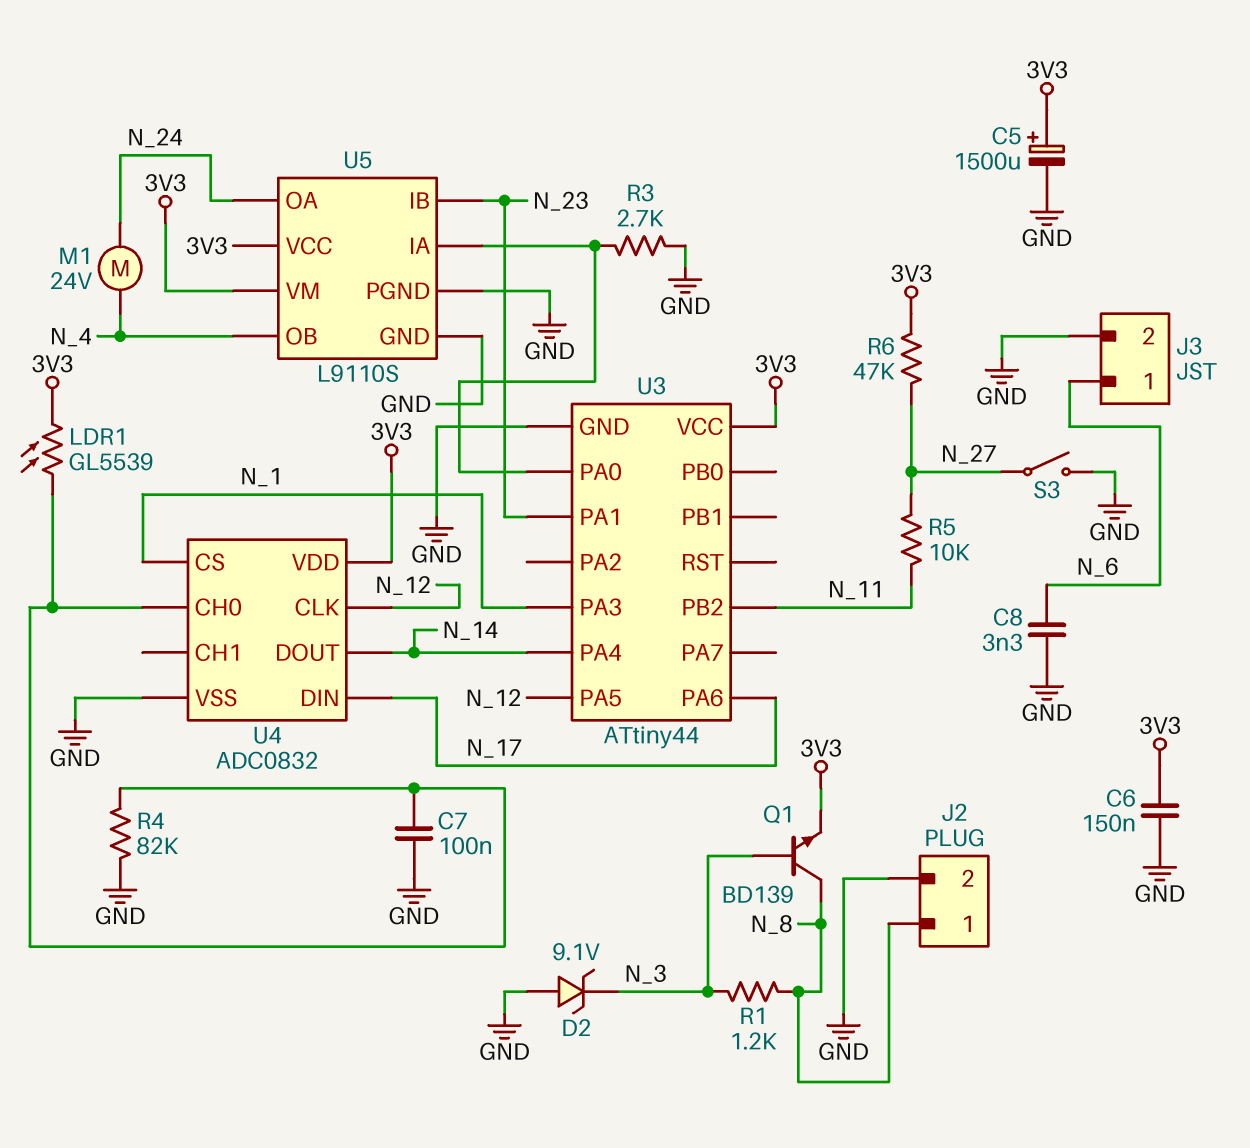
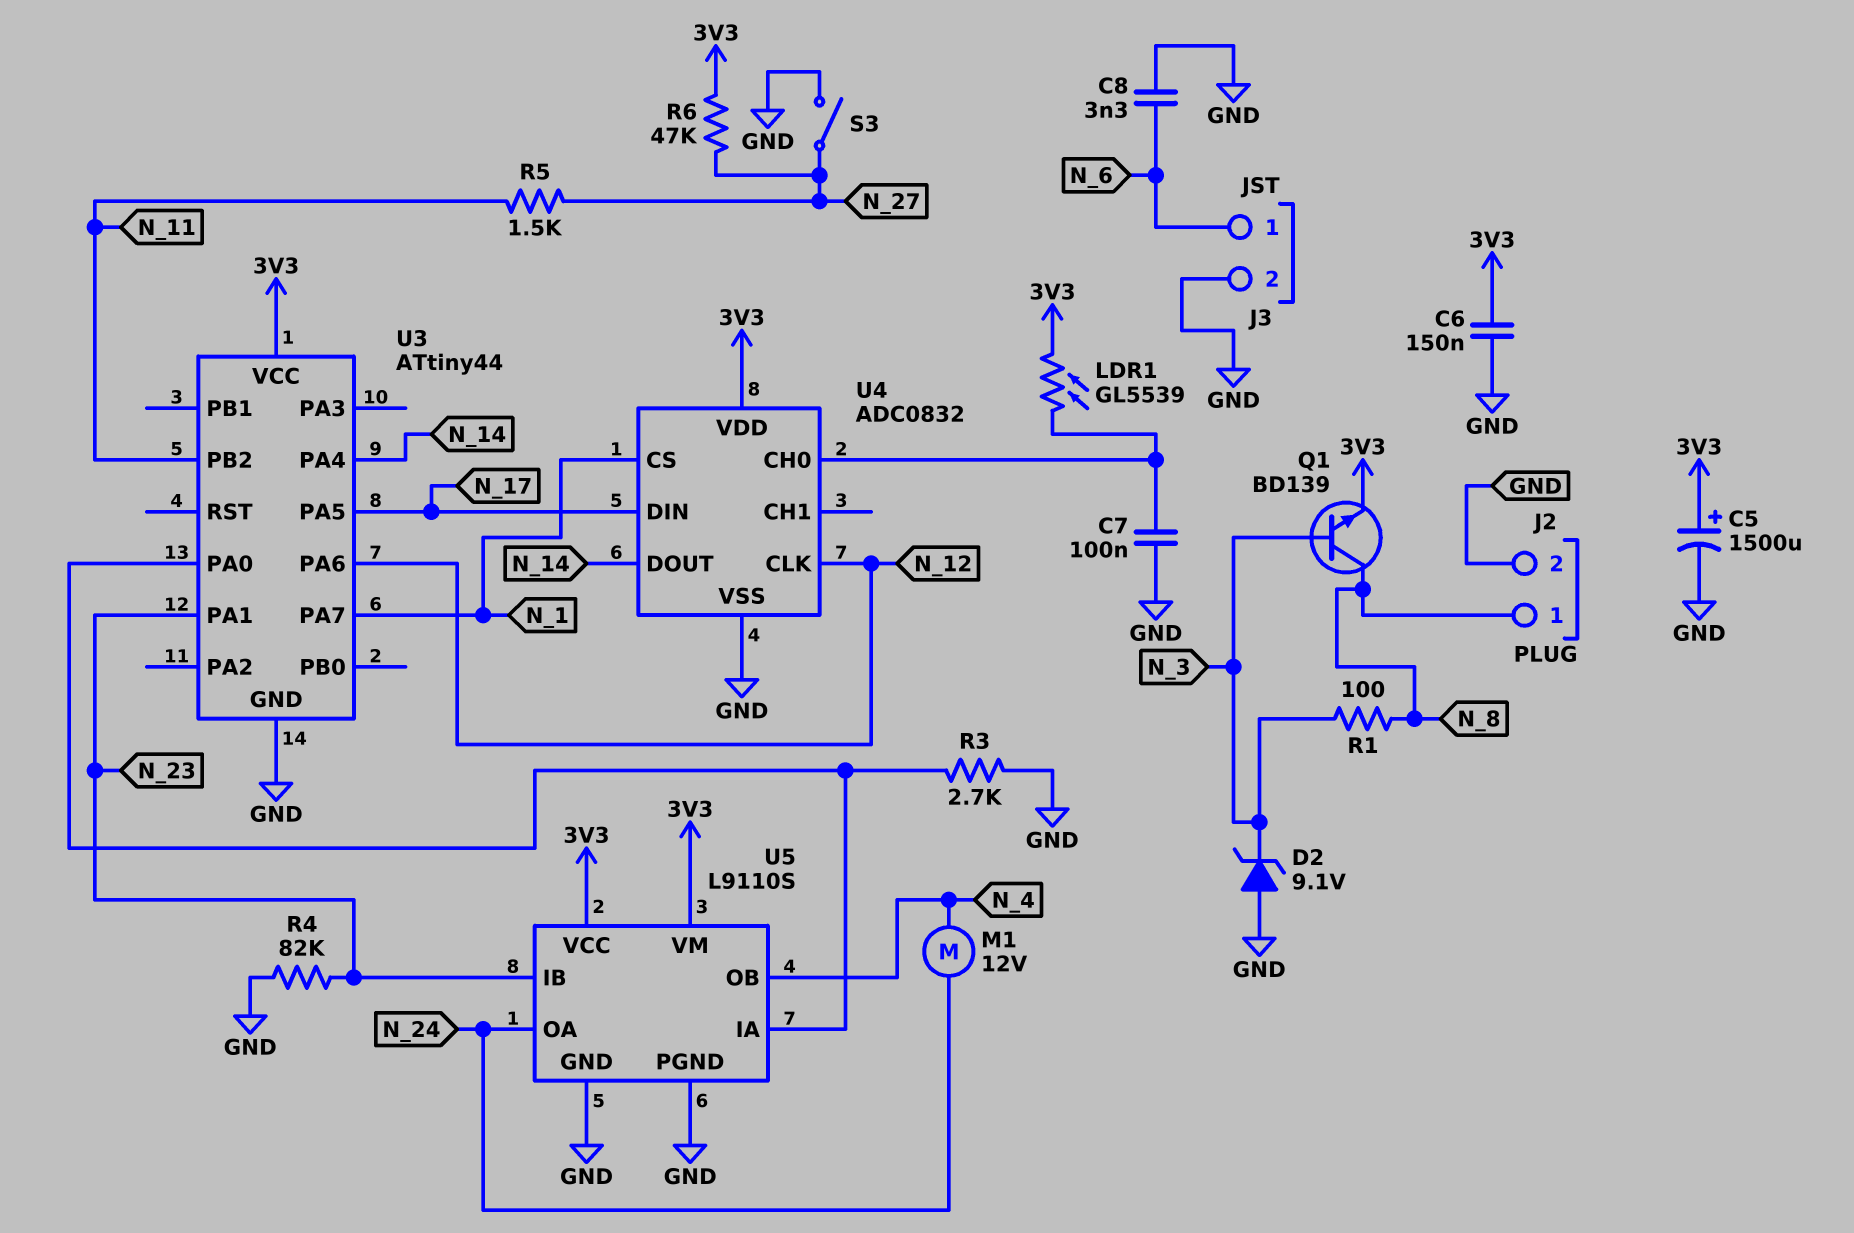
M1: motor 24V (N_4, N_24) -> motor 12V (N_4, N_24)
R1: 1.2k (N_3, N_8) -> 100 (N_3, N_8)
R4: 82k (GND, U4/CH0) -> 82k (GND, N_23)
R5: 10k (N_11, N_27) -> 1.5k (N_11, N_27)
U3 pin PA3: N_1 -> none
U3 pin PA5: N_12 -> N_17
U3 pin PA6: N_17 -> N_12
U3 pin PA7: none -> N_1

